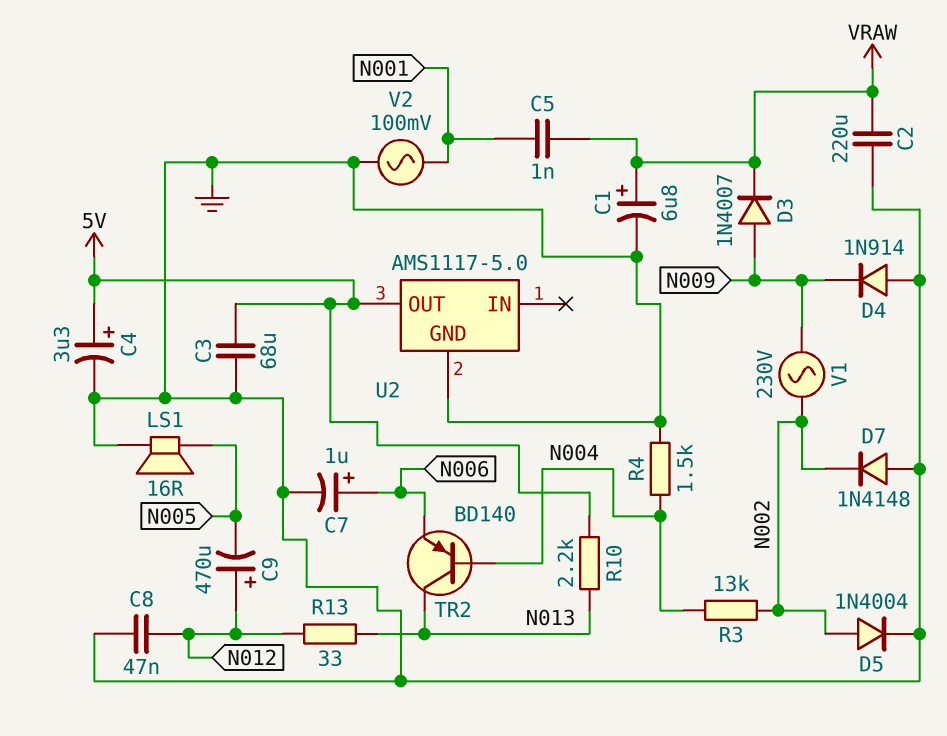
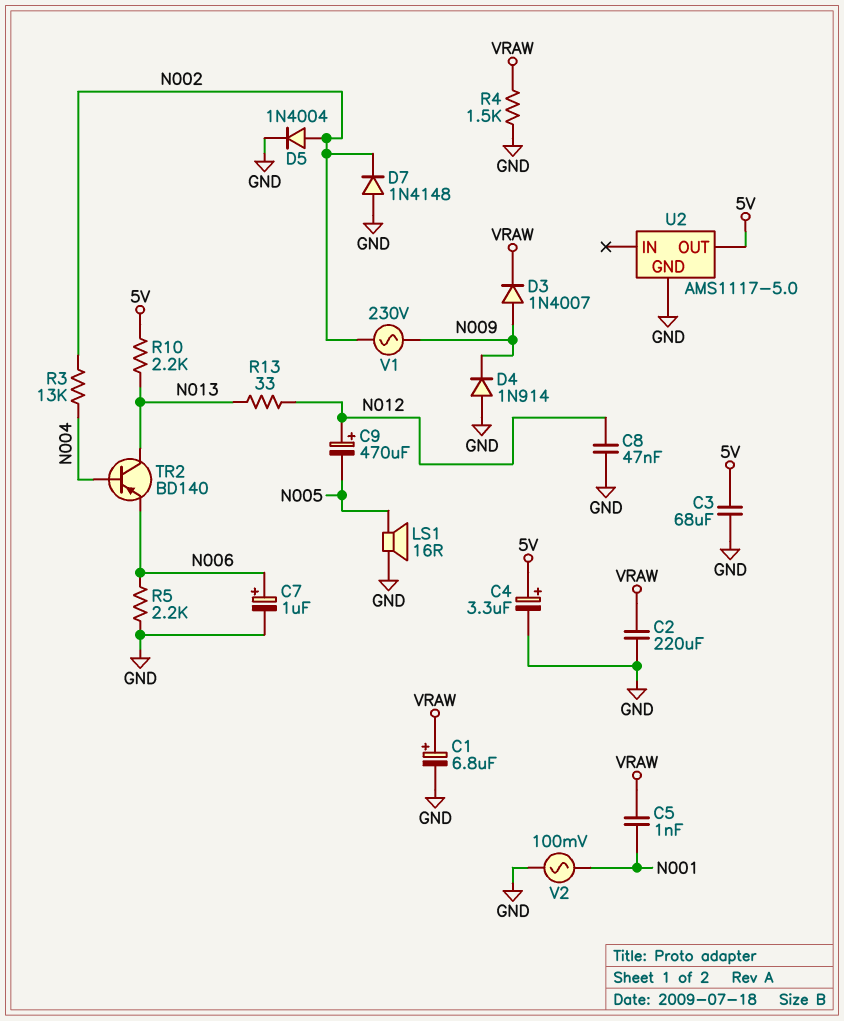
R4: 1.5k (GND, N004) -> 1.5k (GND, VRAW)
R5: none -> 2.2k (GND, N006)

